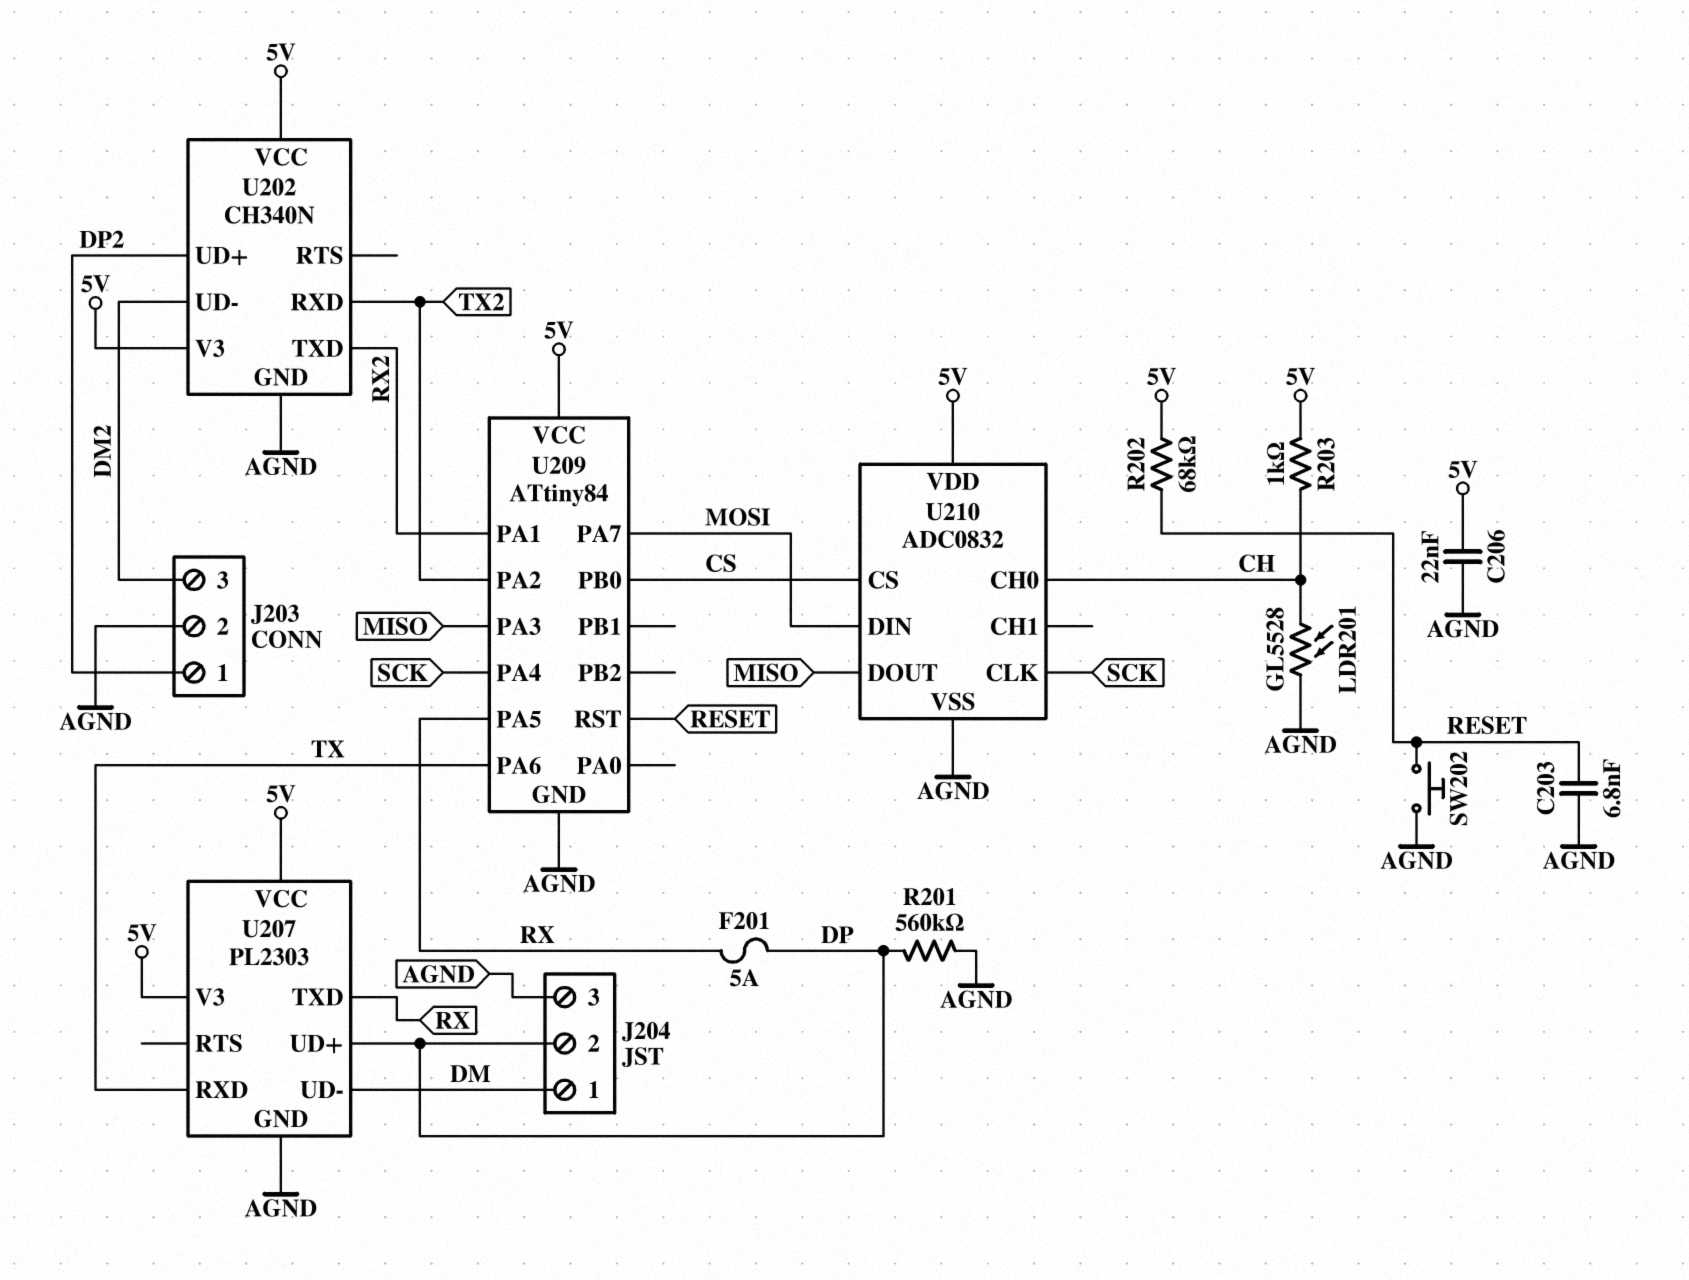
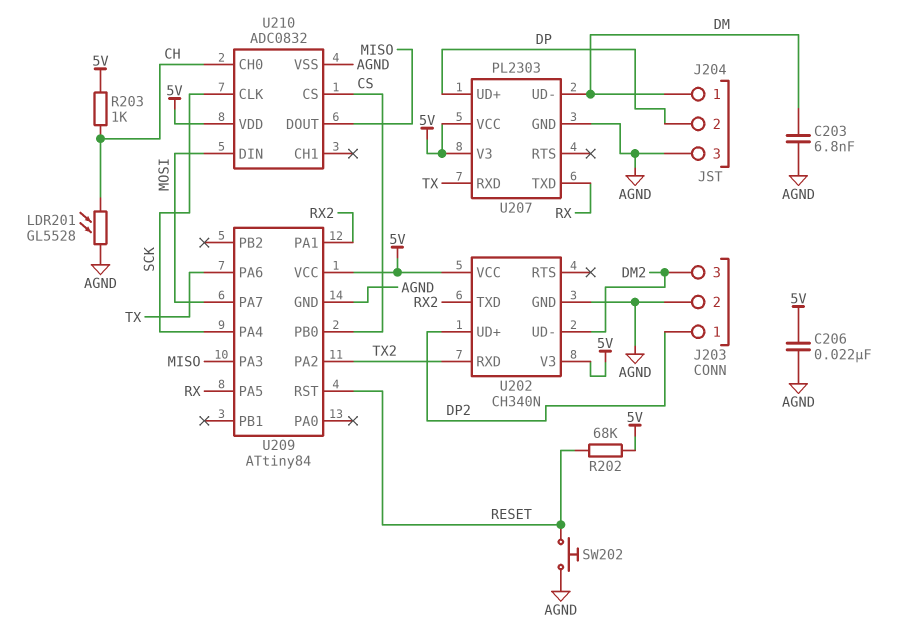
C203: 6.8nF (AGND, RESET) -> 6.8nF (AGND, DM)
F201: 5A (DP, RX) -> none
R201: 560k (AGND, DP) -> none

